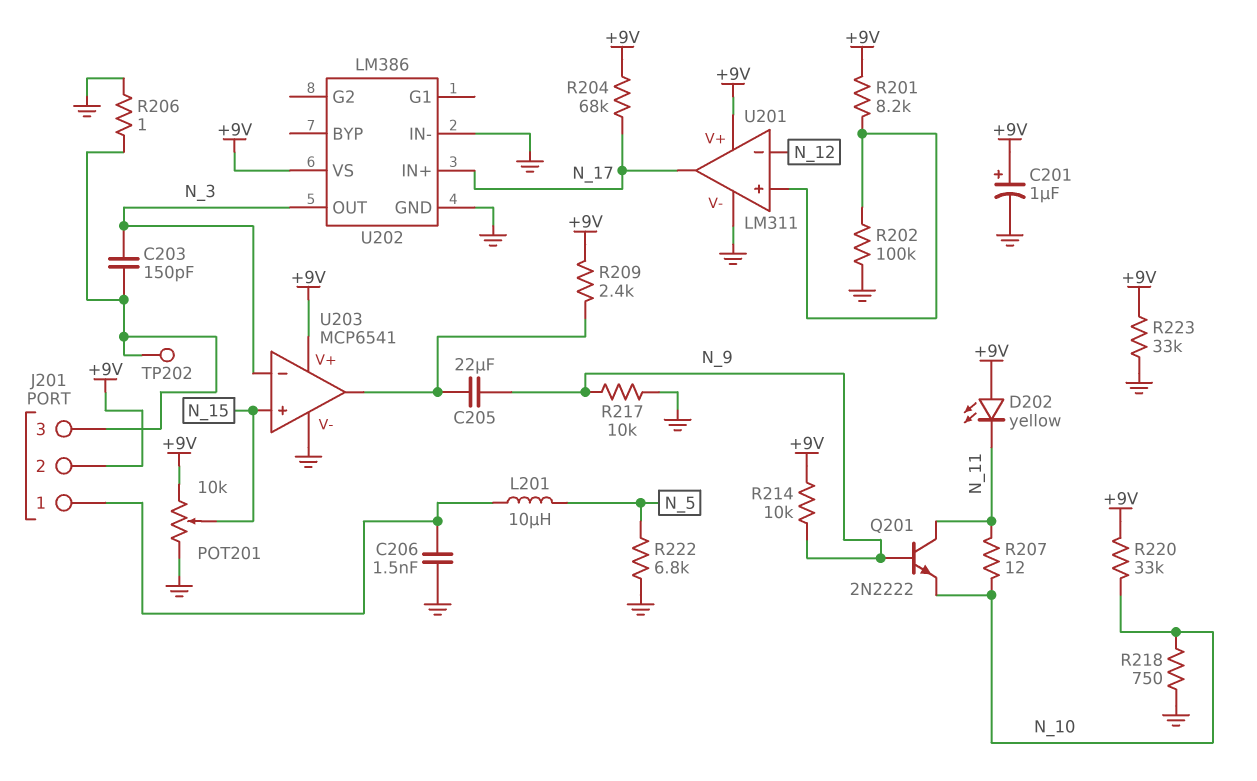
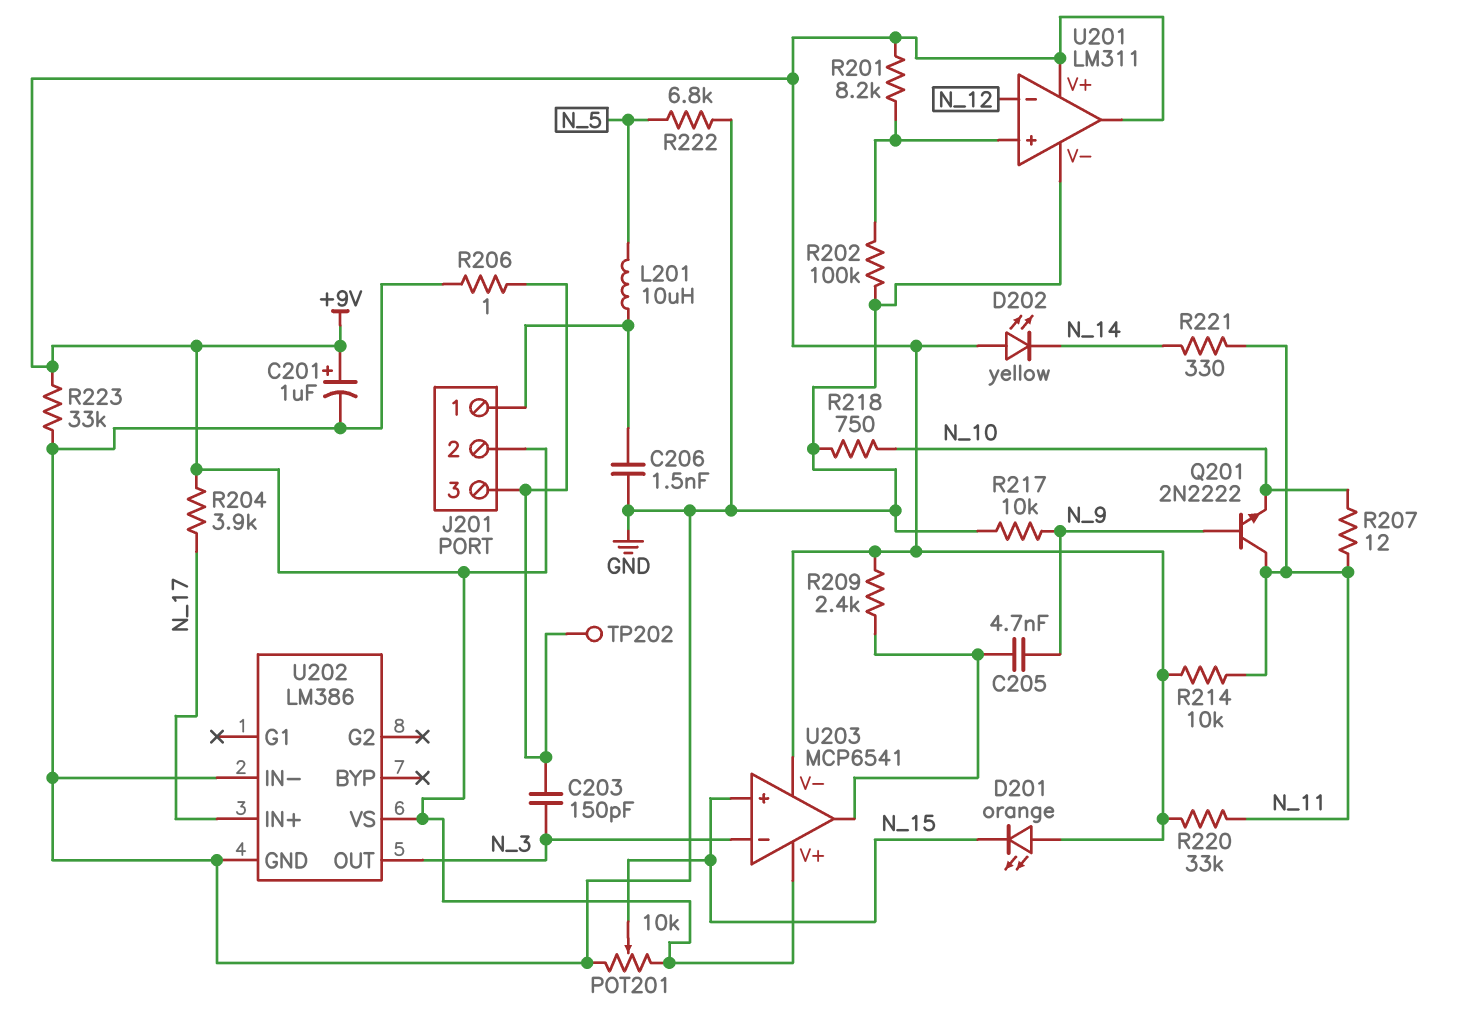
C205: 22uF (N_9, U203/out) -> 4.7nF (N_9, U203/out)
D201: none -> LED orange (A +9V, K N_15)
D202: LED yellow (A +9V, K N_11) -> LED yellow (A +9V, K N_14)
R204: 68k (+9V, N_17) -> 3.9k (+9V, N_17)
R214: 10k (+9V, N_9) -> 10k (+9V, N_11)
R220: 33k (+9V, N_10) -> 33k (+9V, N_11)
R221: none -> 330 (N_11, N_14)
U201 pin out: N_17 -> +9V
U203 pin V-: GND -> +9V

